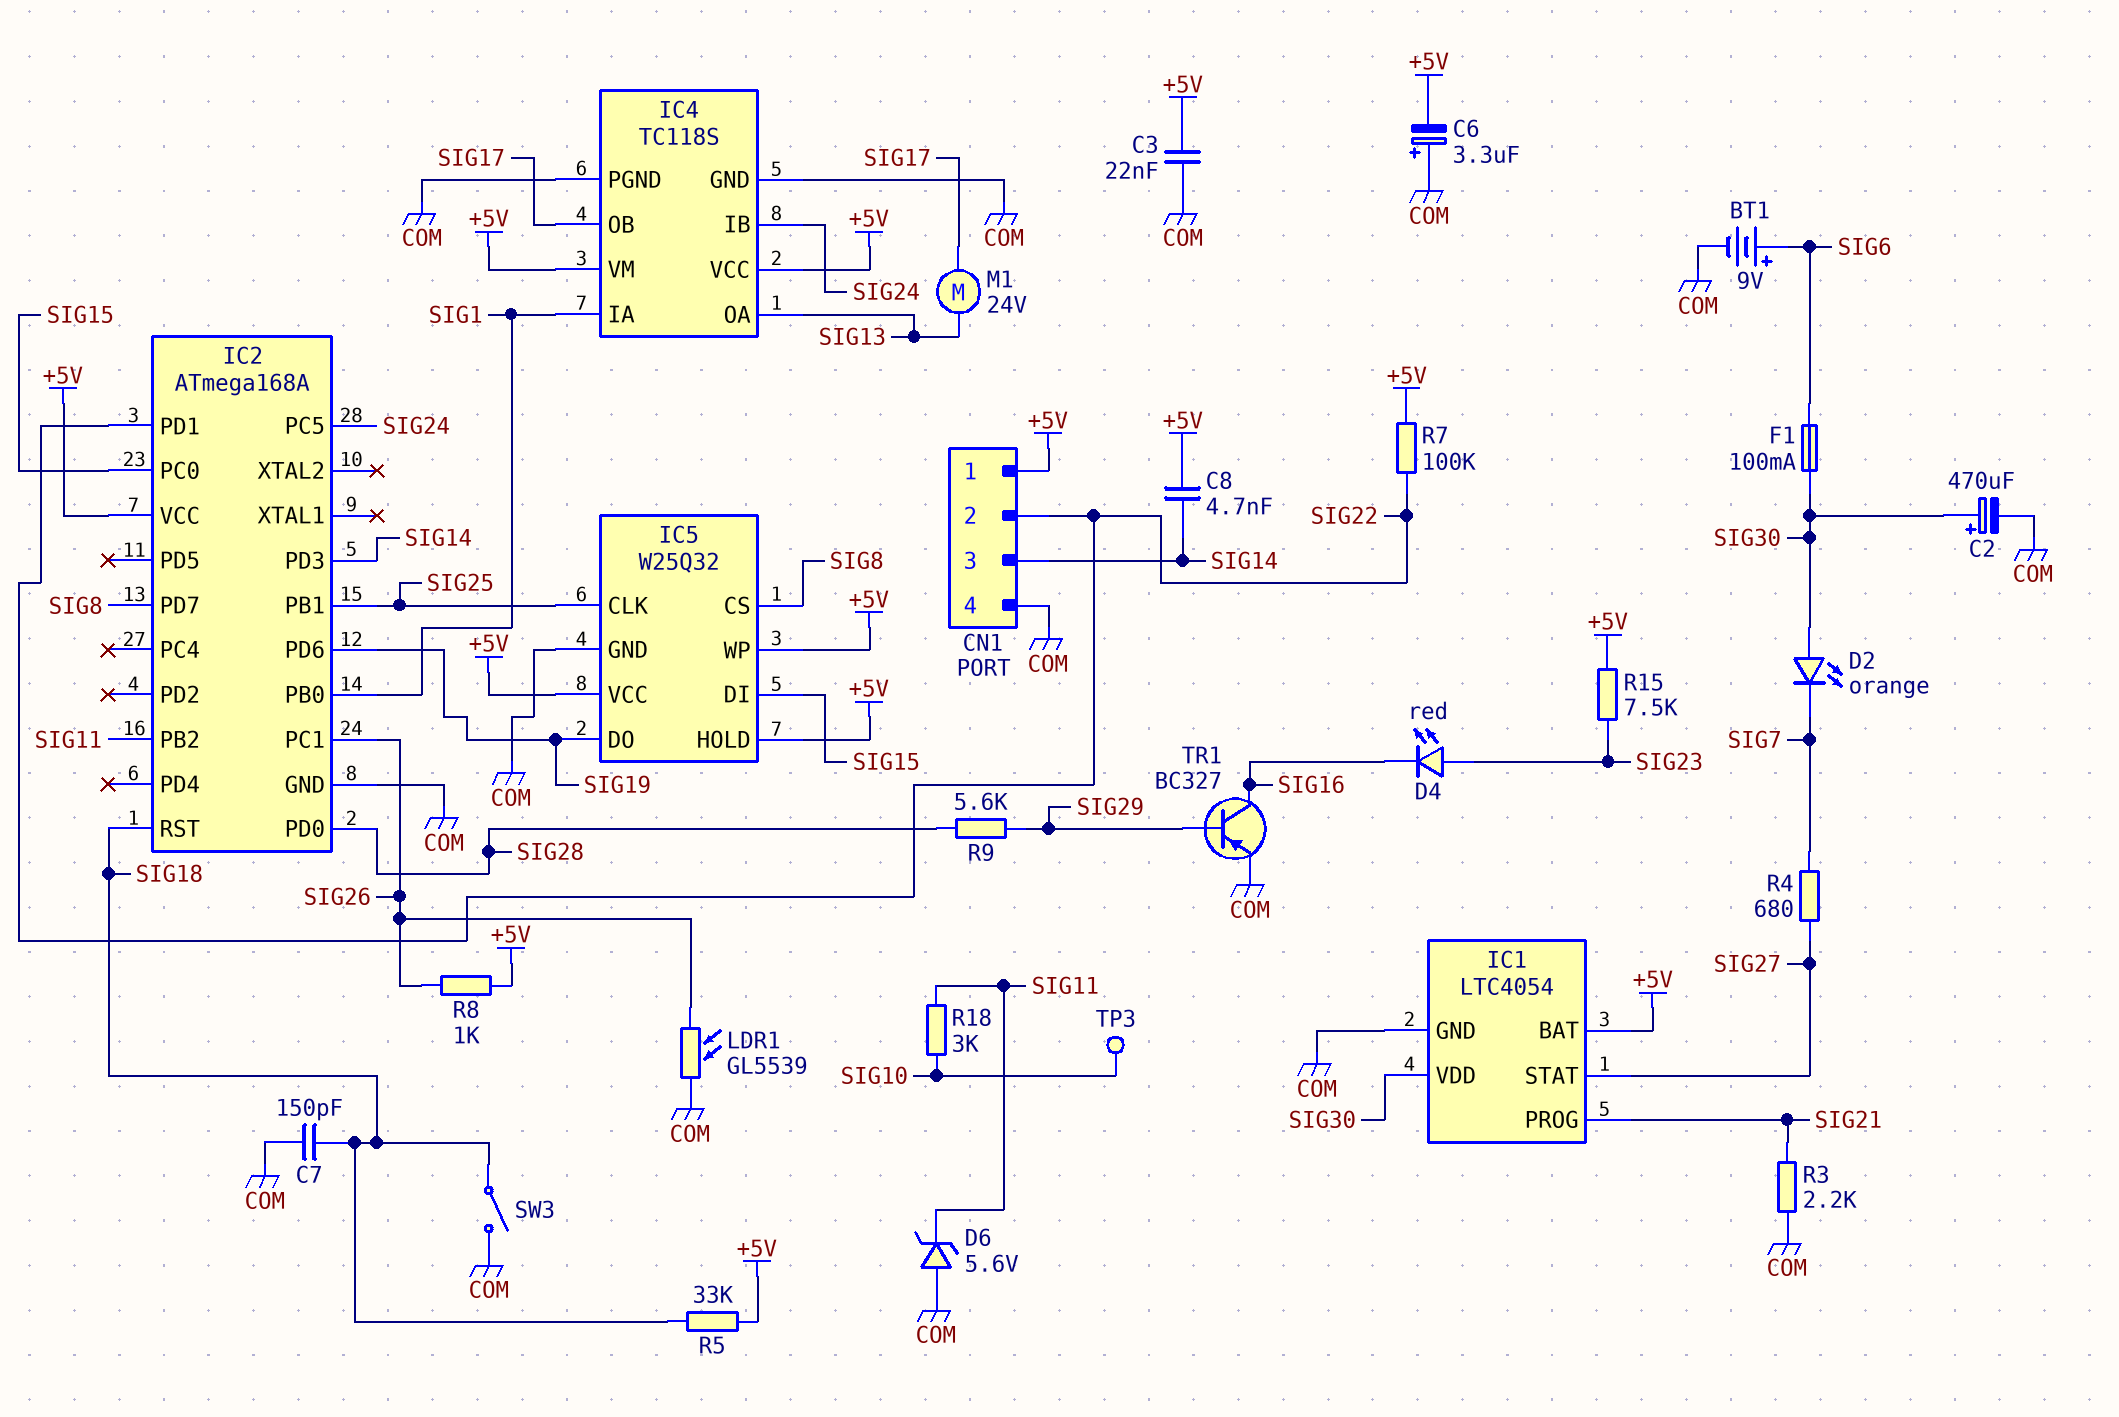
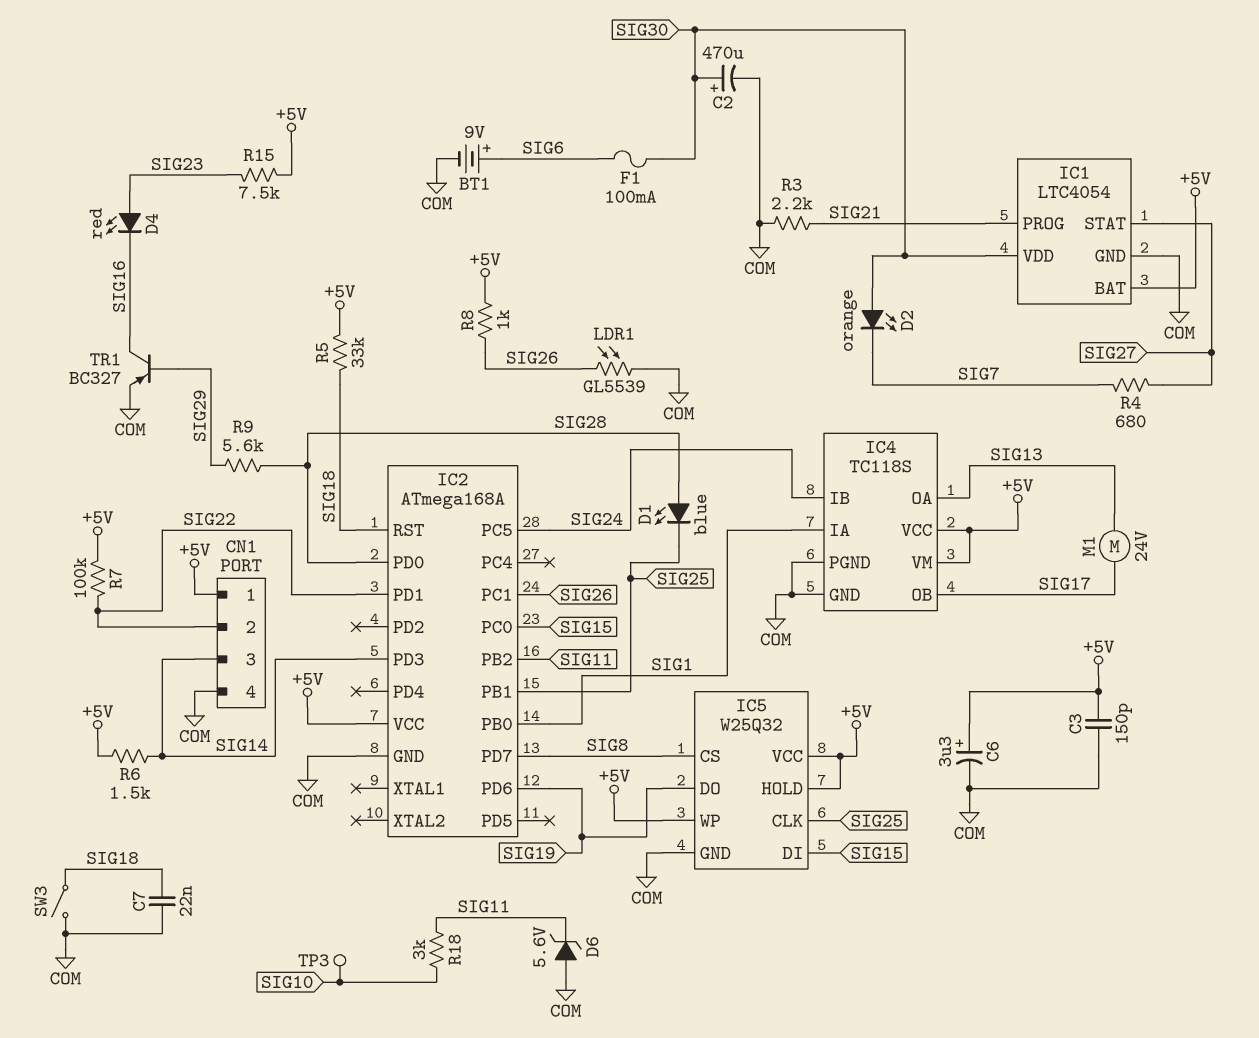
C3: 22nF (+5V, COM) -> 150pF (+5V, COM)
C6: 3.3uF (plus COM, minus +5V) -> 3.3uF (plus +5V, minus COM)
C7: 150pF (COM, SIG18) -> 22nF (COM, SIG18)
C8: 4.7nF (+5V, SIG14) -> none
D1: none -> LED blue (A SIG28, K SIG25)
R6: none -> 1.5k (+5V, SIG14)

